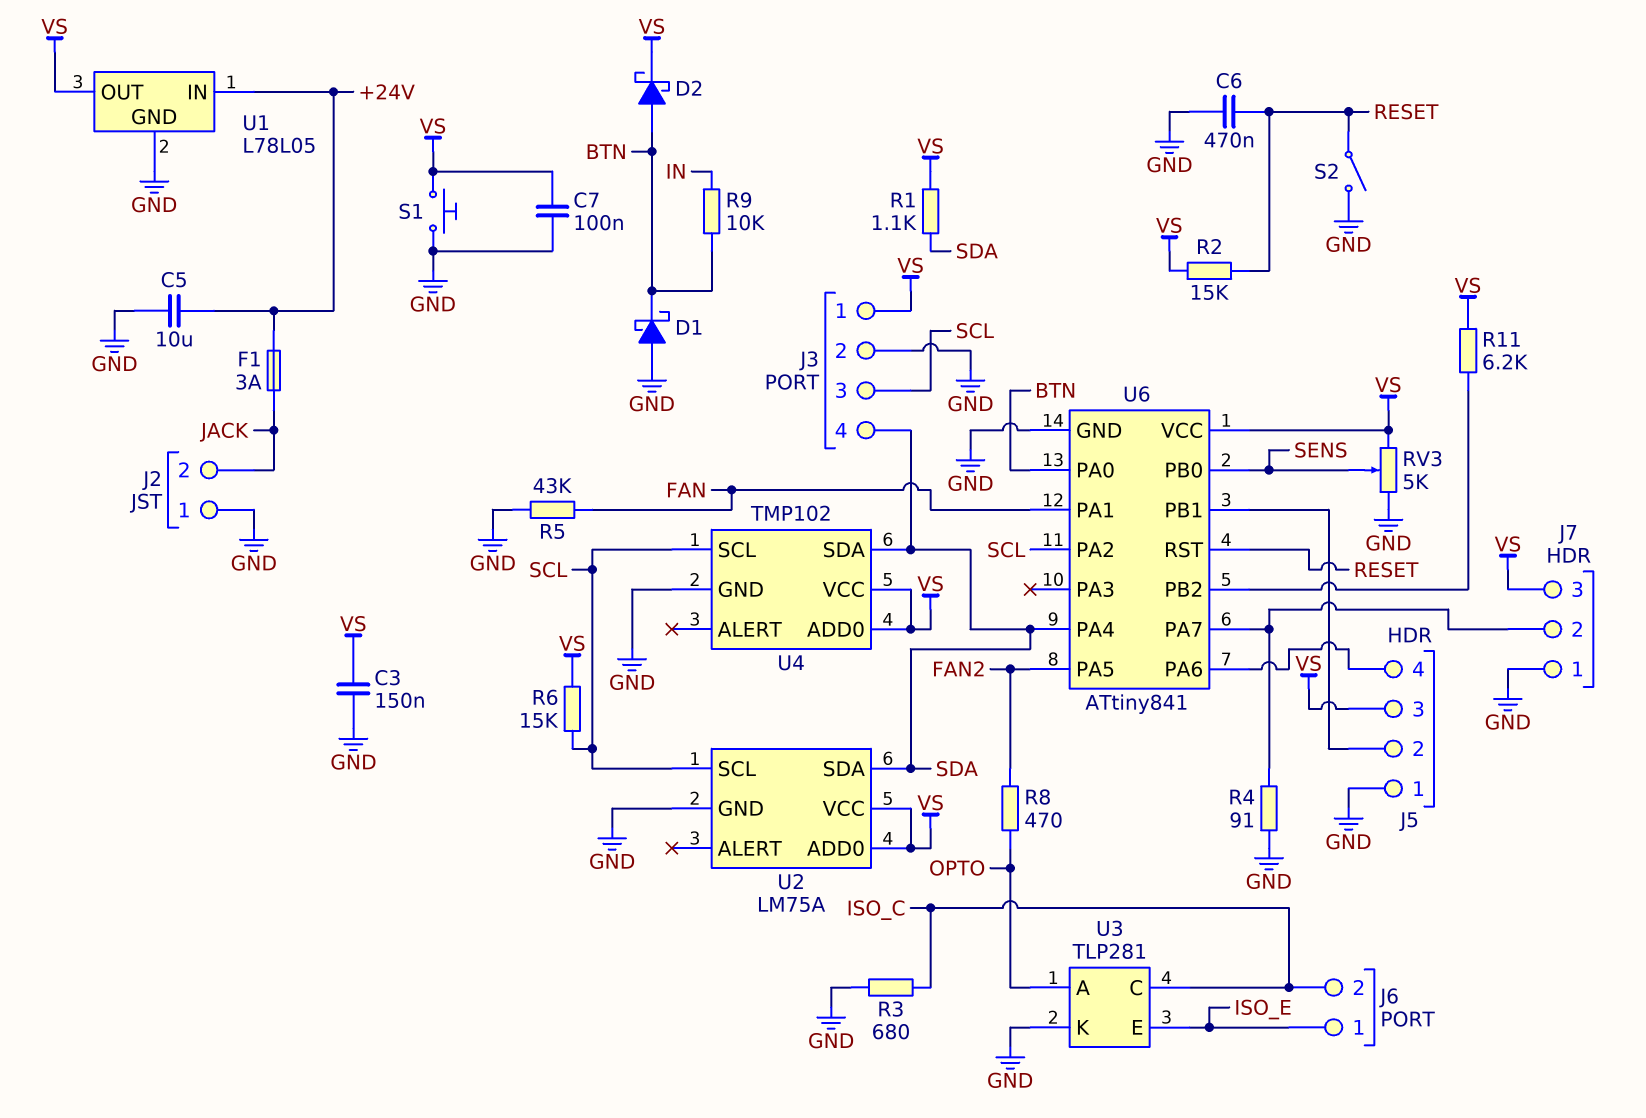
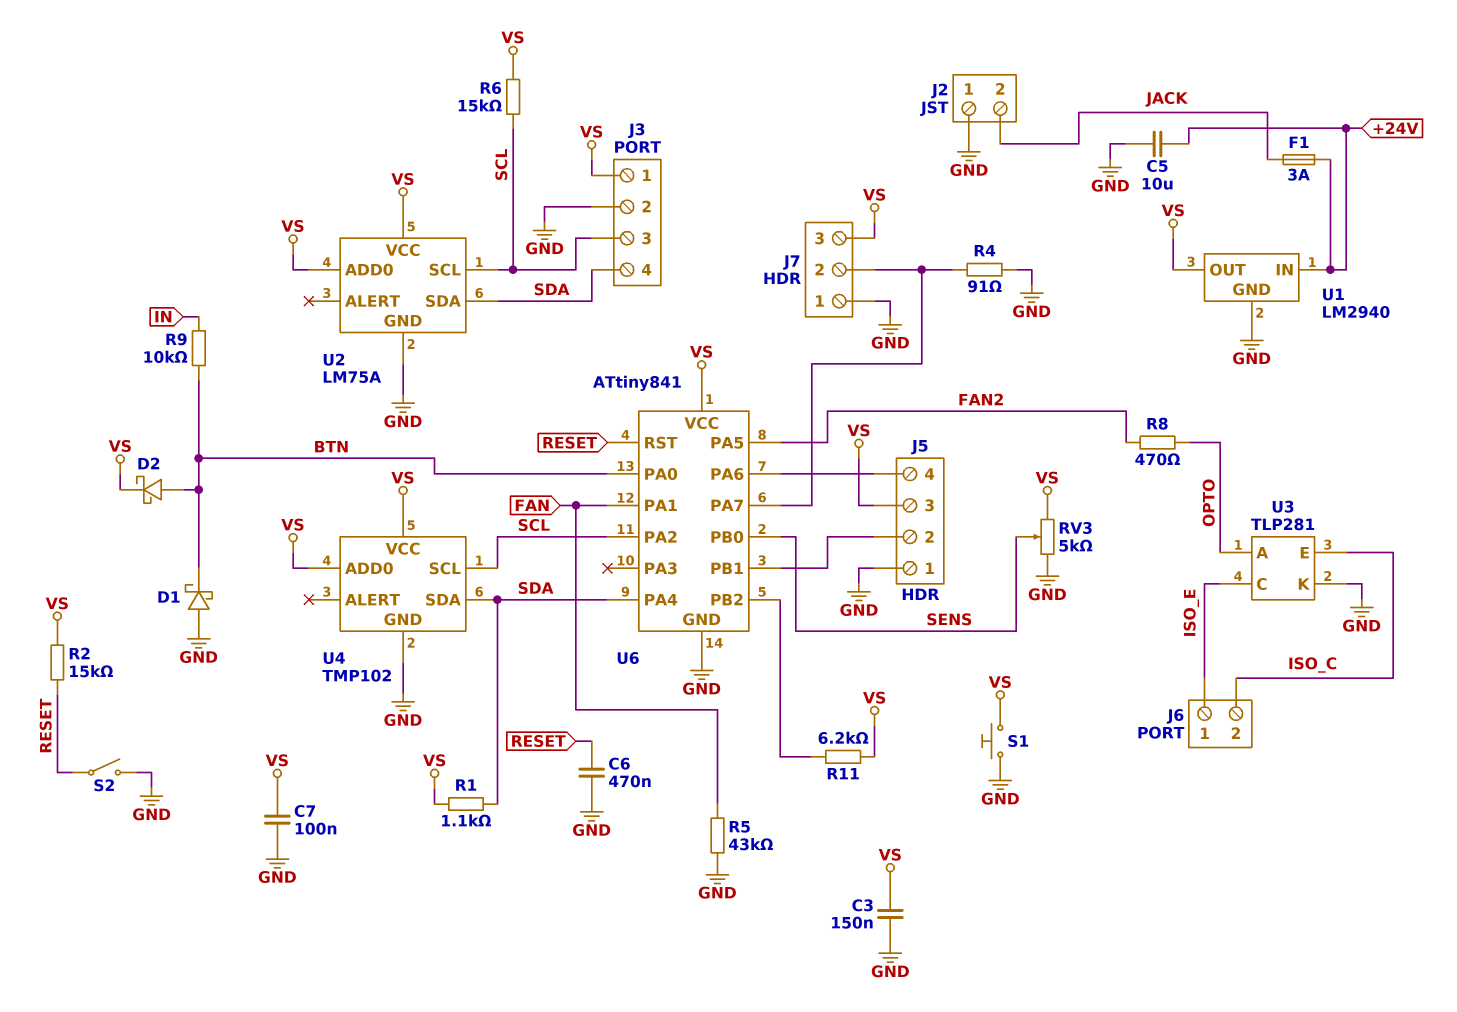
R3: 680 (GND, ISO_C) -> none
U1: L78L05 -> LM2940
U3 pin C: ISO_C -> ISO_E
U3 pin E: ISO_E -> ISO_C

